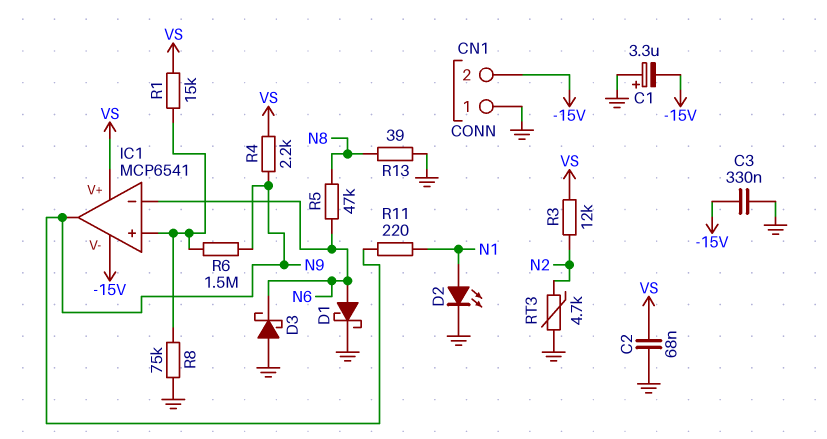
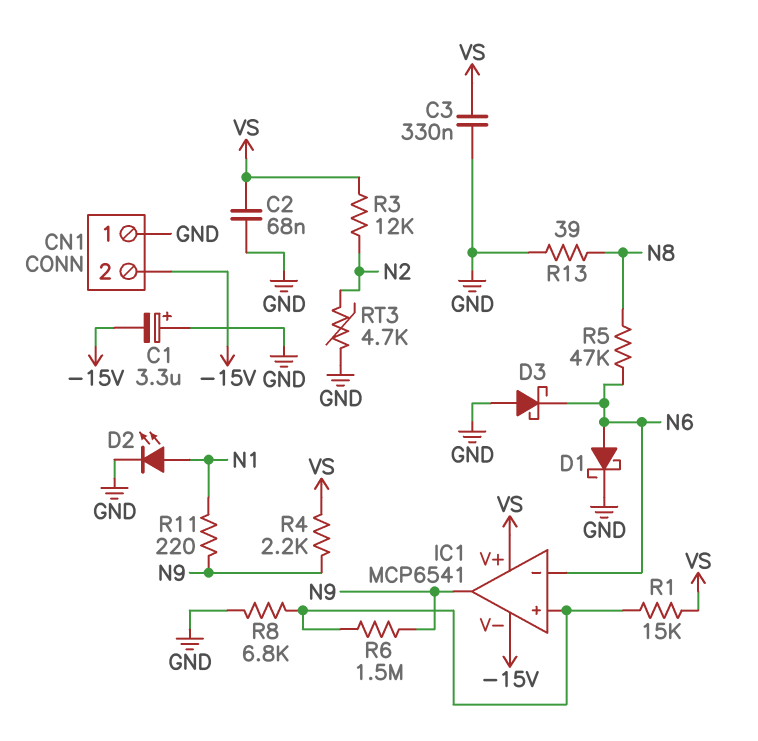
C3: 330nF (-15V, GND) -> 330nF (GND, VS)
R8: 75k (GND, IC1/in+) -> 6.8k (GND, IC1/in+)

